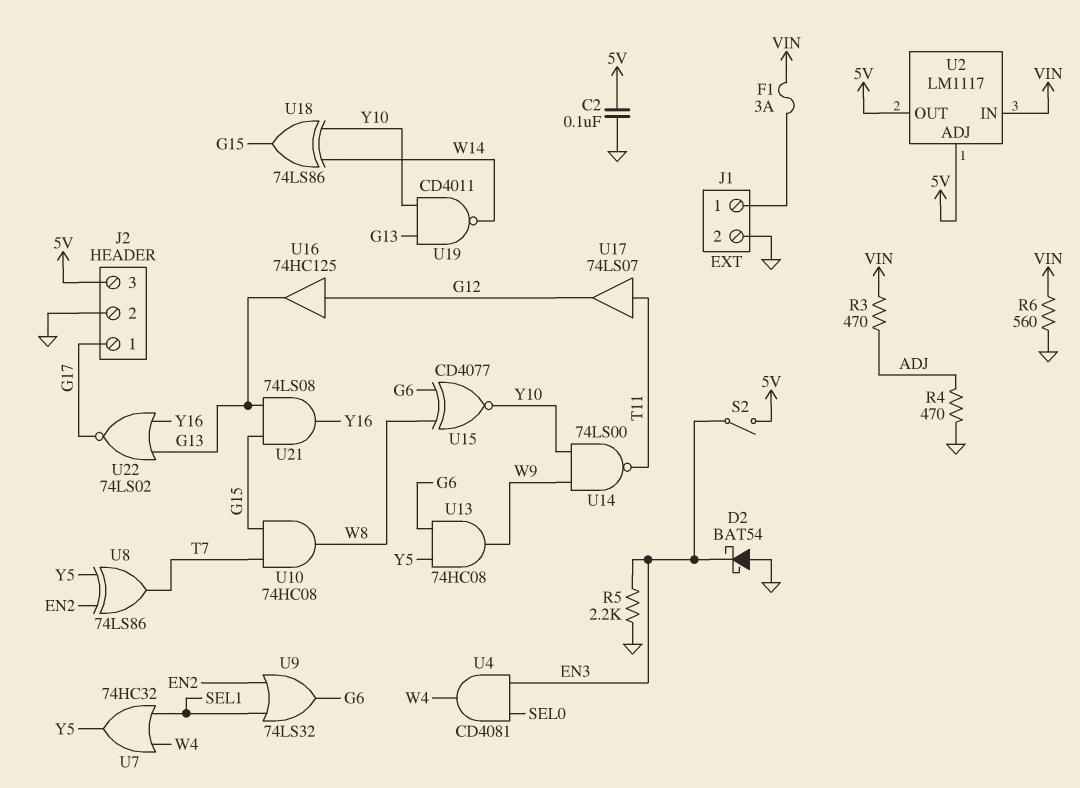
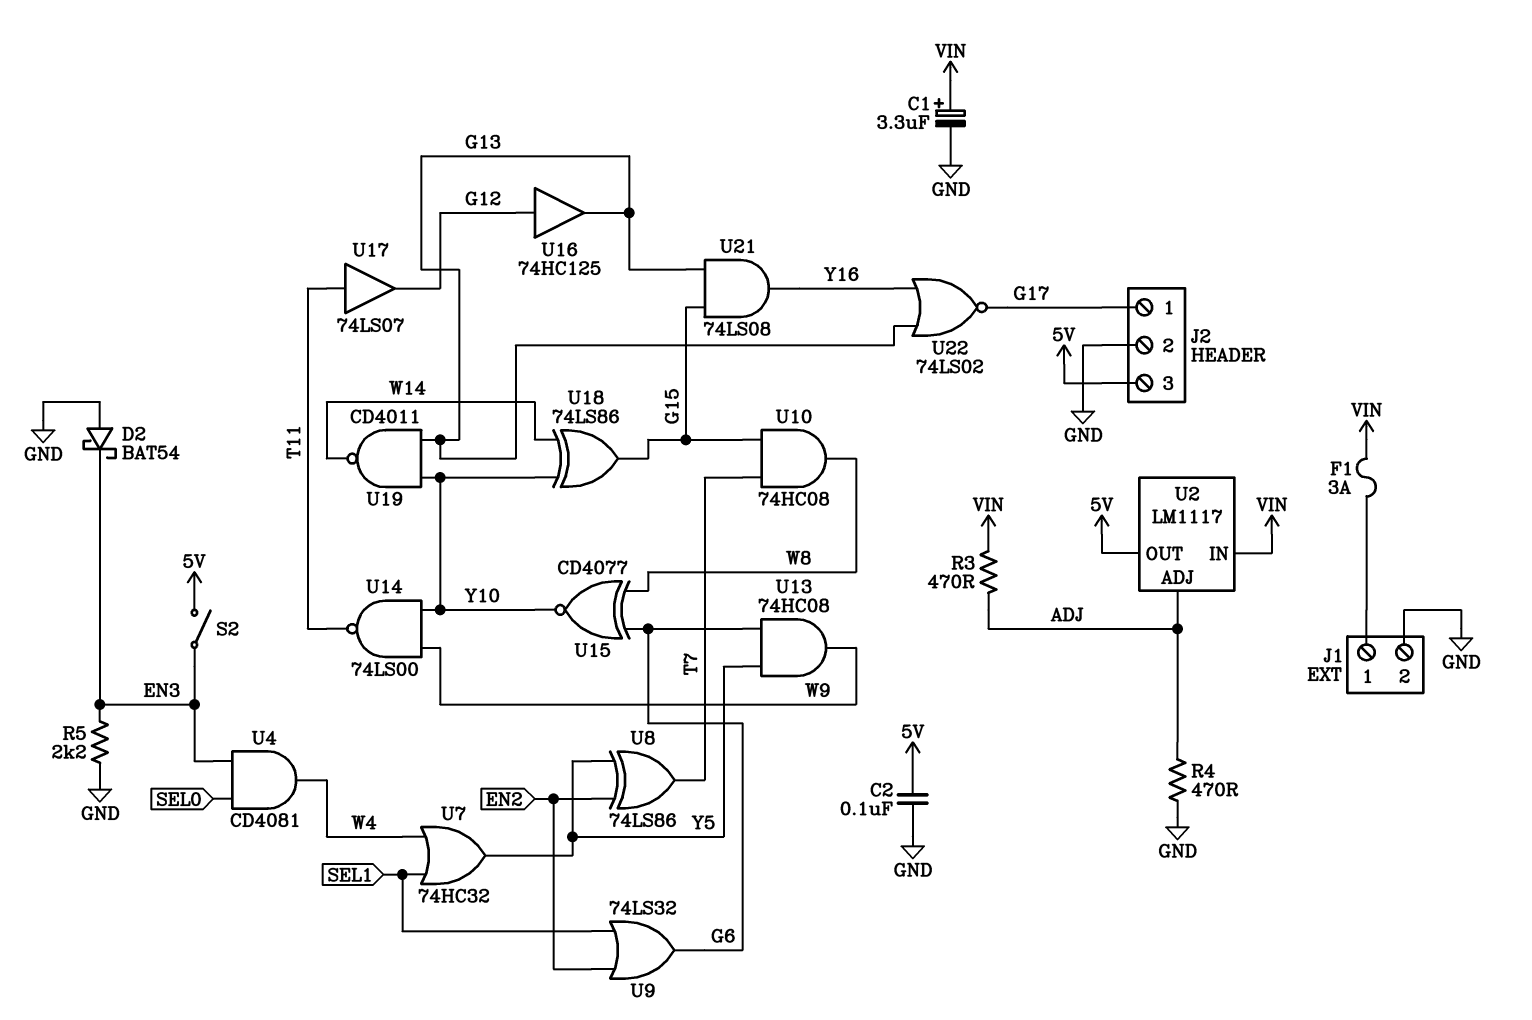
C1: none -> 3.3uF (plus VIN, minus GND)
R6: 560 (GND, VIN) -> none
U2 pin ADJ: 5V -> ADJ

